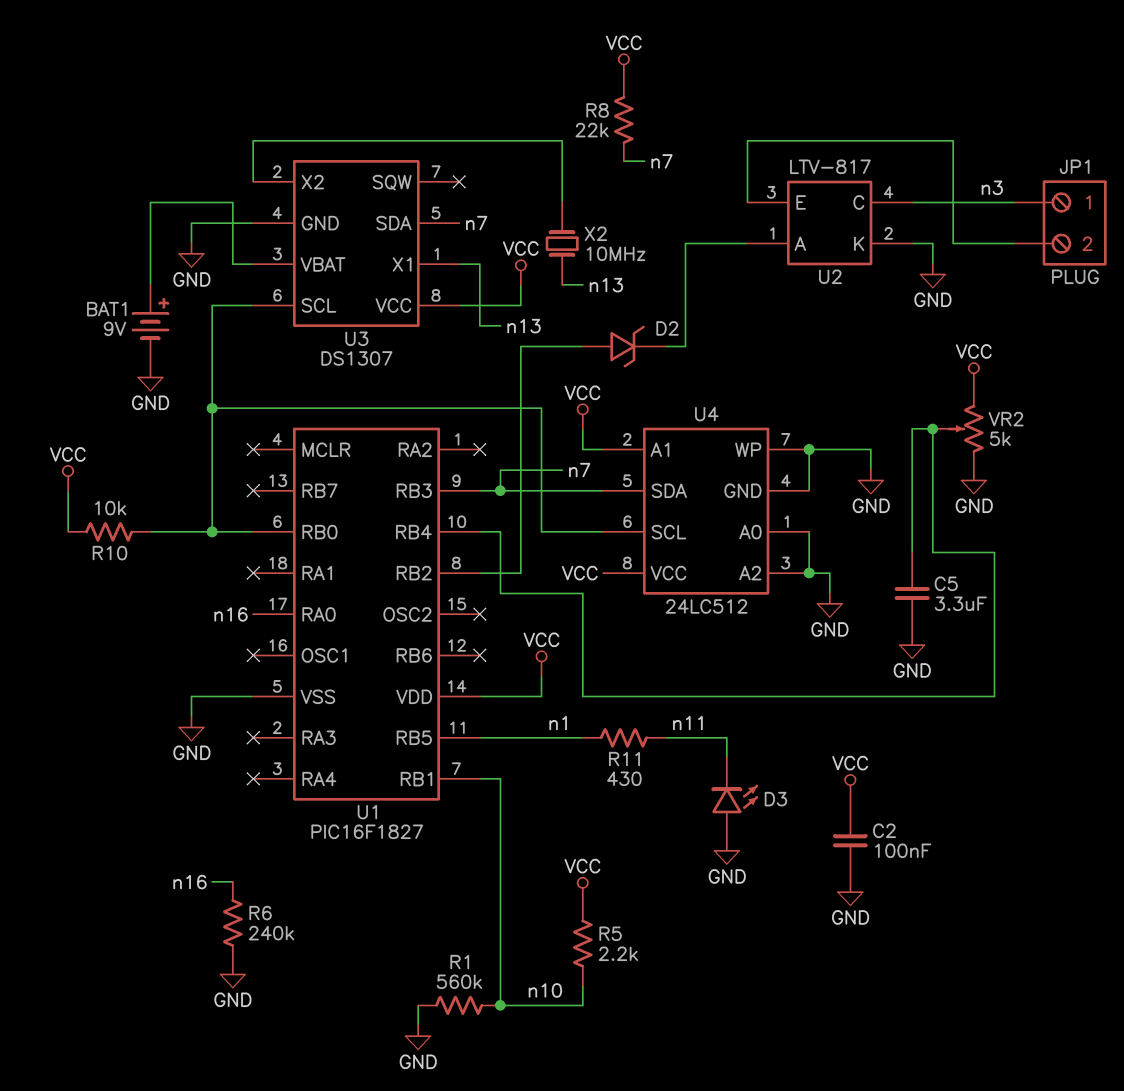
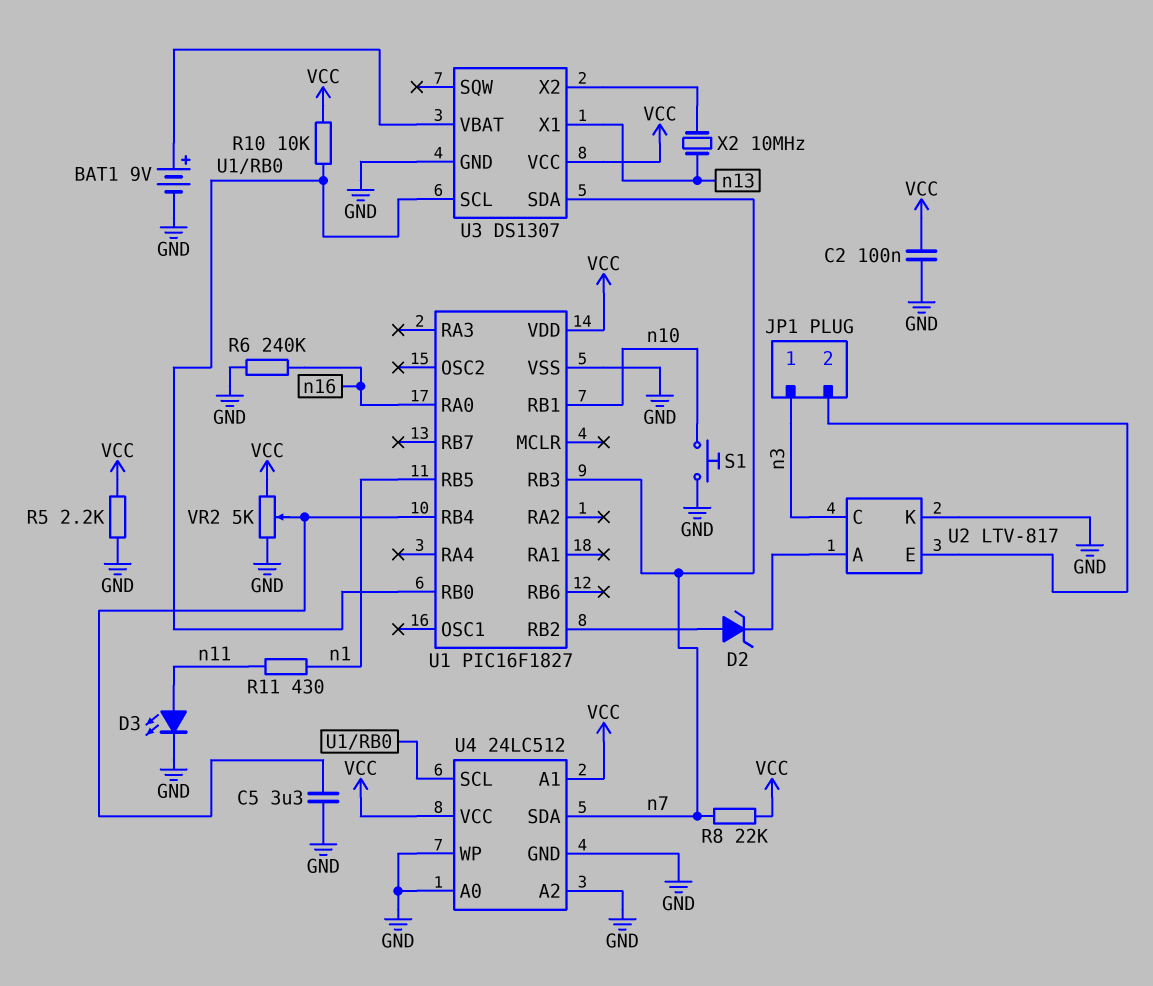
D3: LED (A GND, K n11) -> LED (A n11, K GND)
R1: 560k (GND, n10) -> none
R5: 2.2k (VCC, n10) -> 2.2k (GND, VCC)
S1: none -> button (GND, n10)

